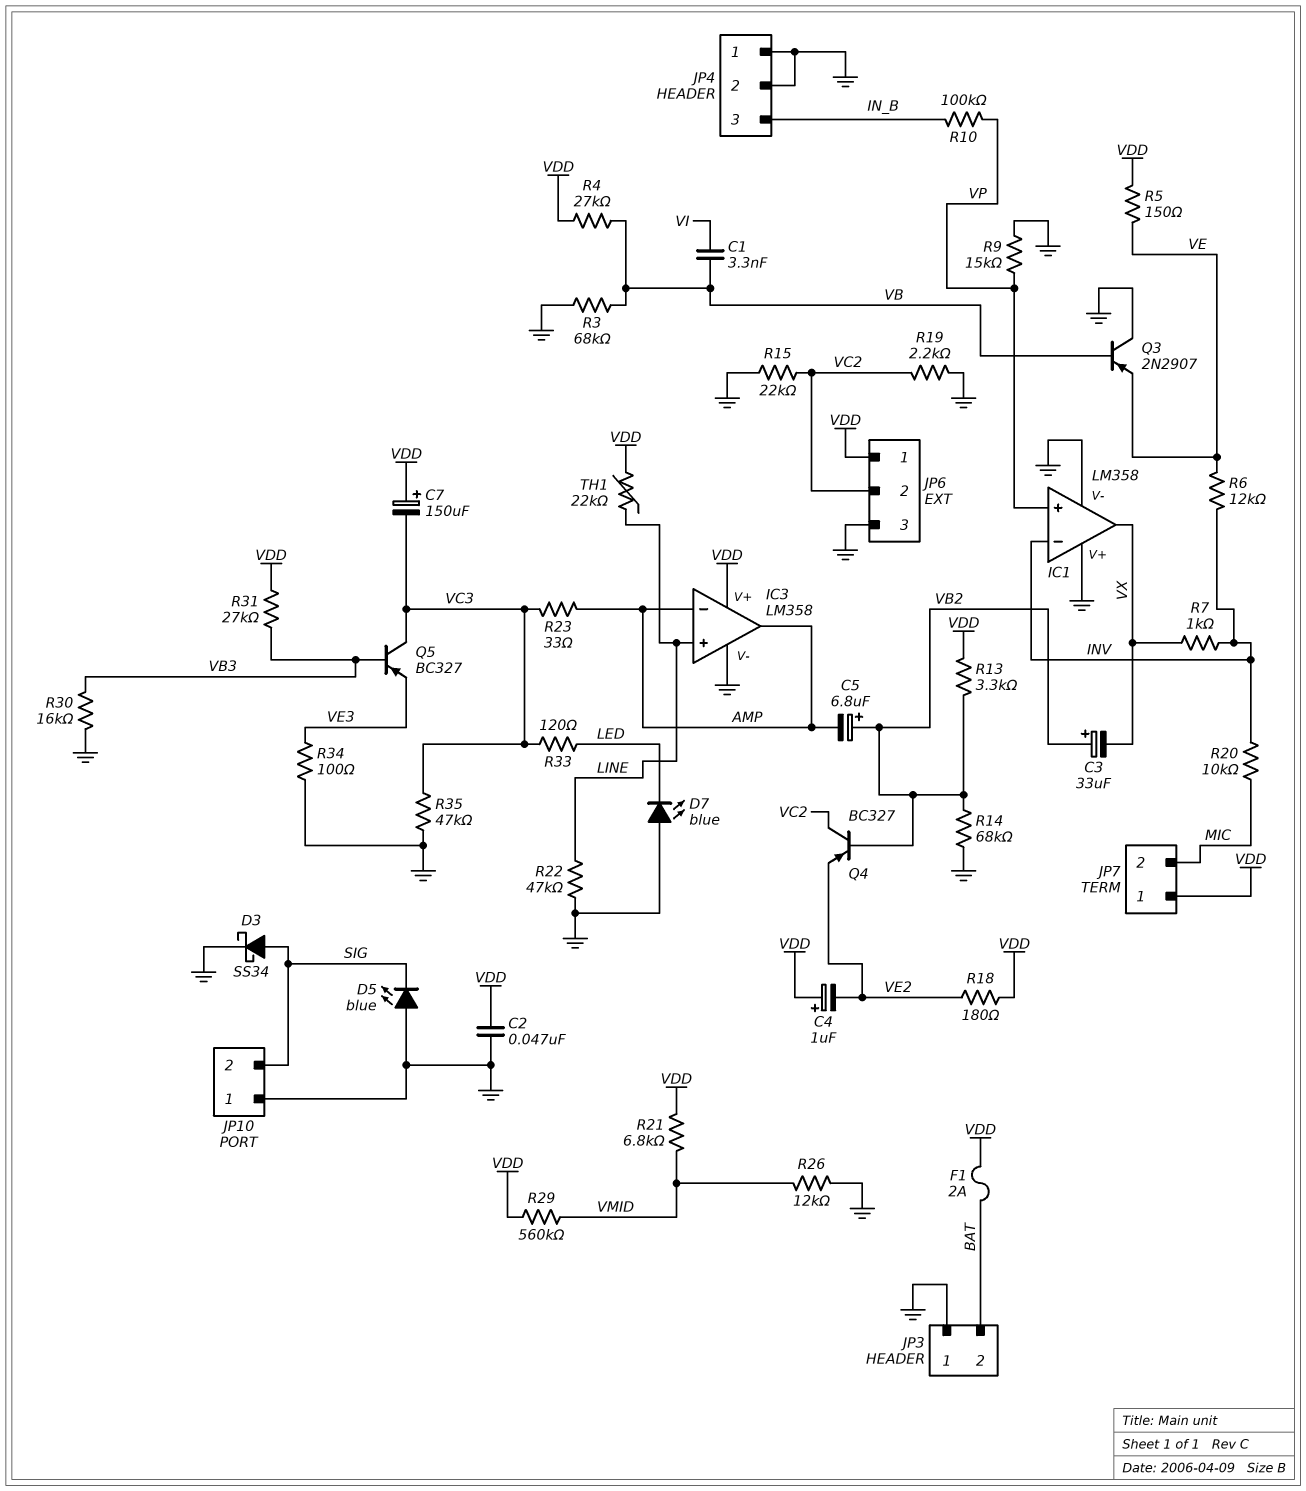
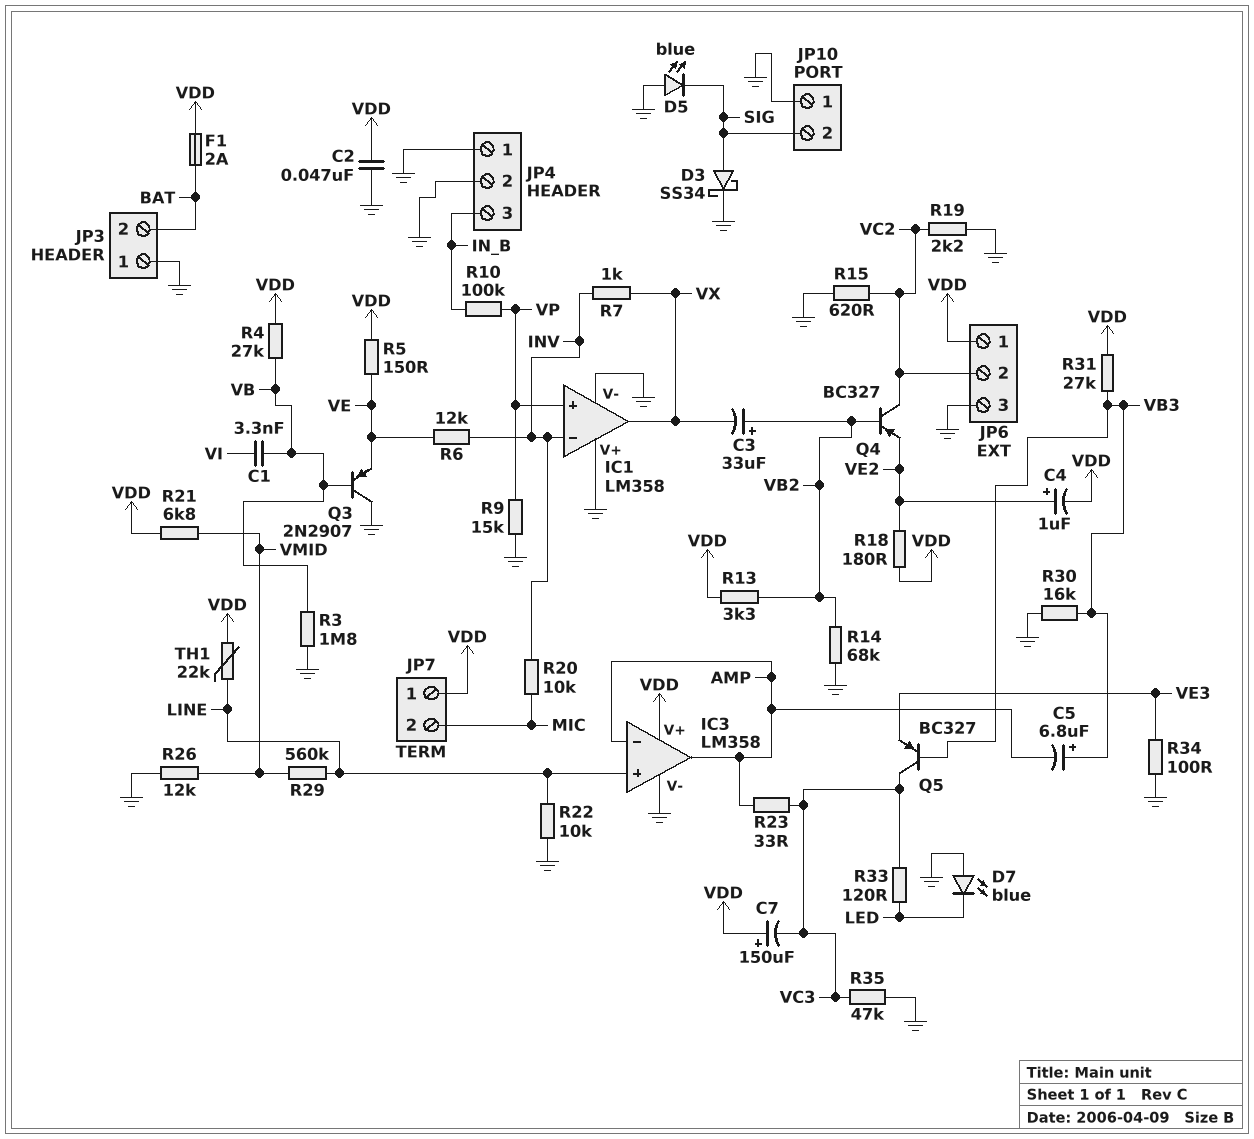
C4: 1uF (plus VDD, minus VE2) -> 1uF (plus VE2, minus VDD)
C5: 6.8uF (plus VB2, minus AMP) -> 6.8uF (plus VB3, minus AMP)
R3: 68k (GND, VB) -> 1.8M (GND, VB)
R15: 22k (GND, VC2) -> 620 (GND, VC2)
R22: 47k (GND, LINE) -> 10k (GND, LINE)
R29: 560k (VDD, VMID) -> 560k (LINE, VMID)

